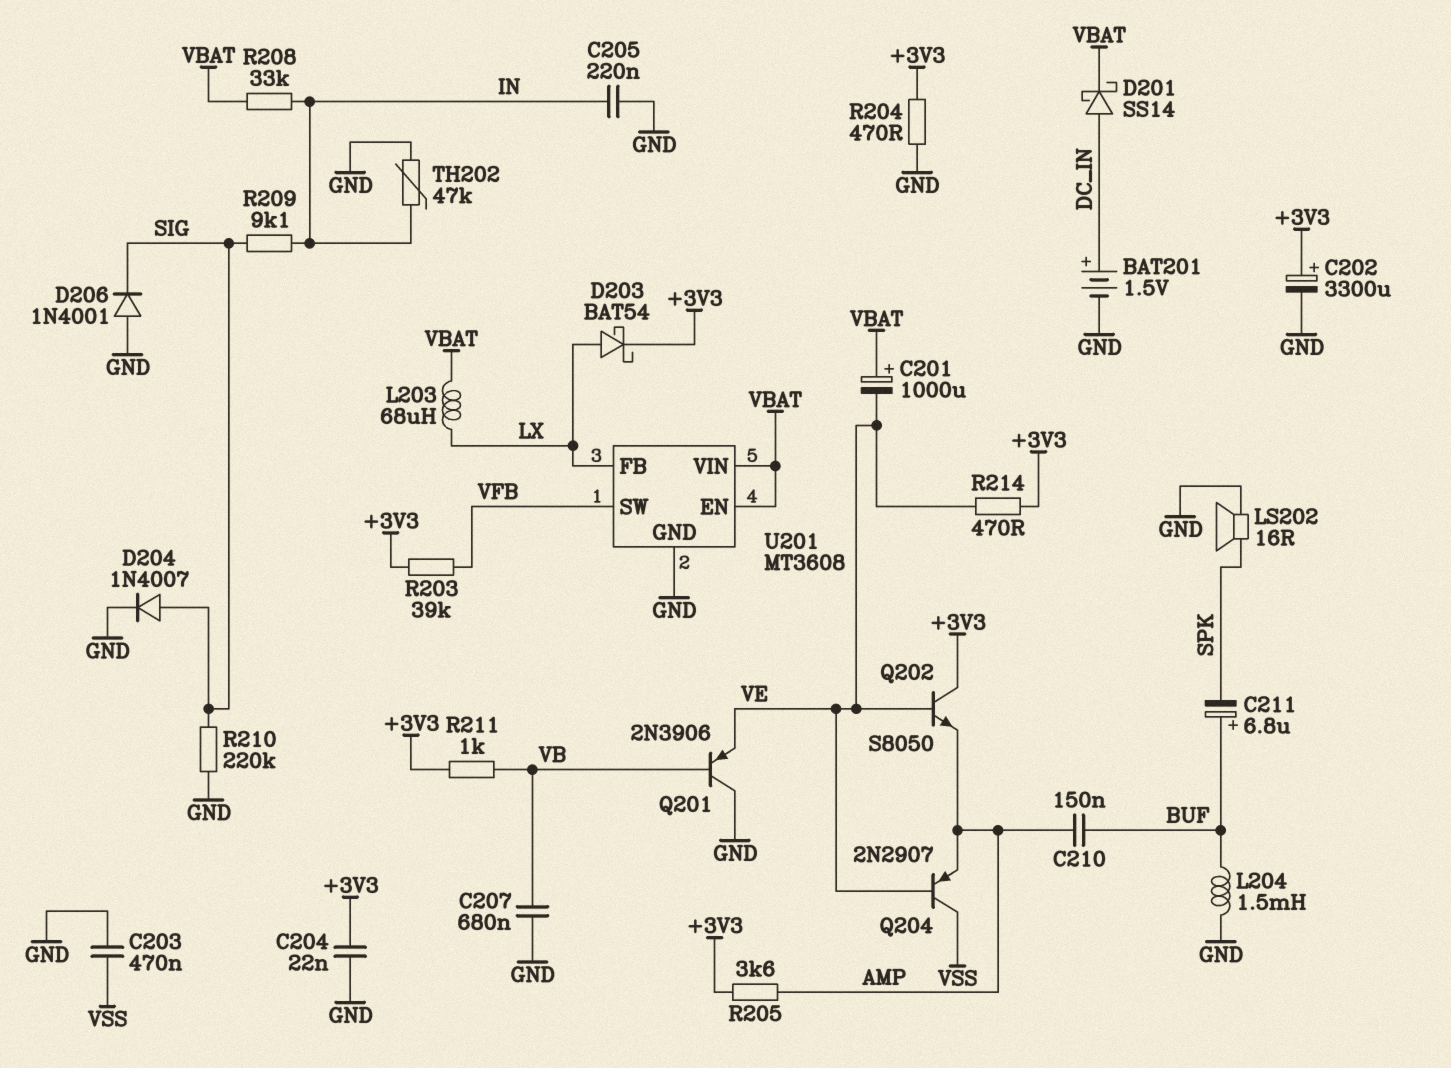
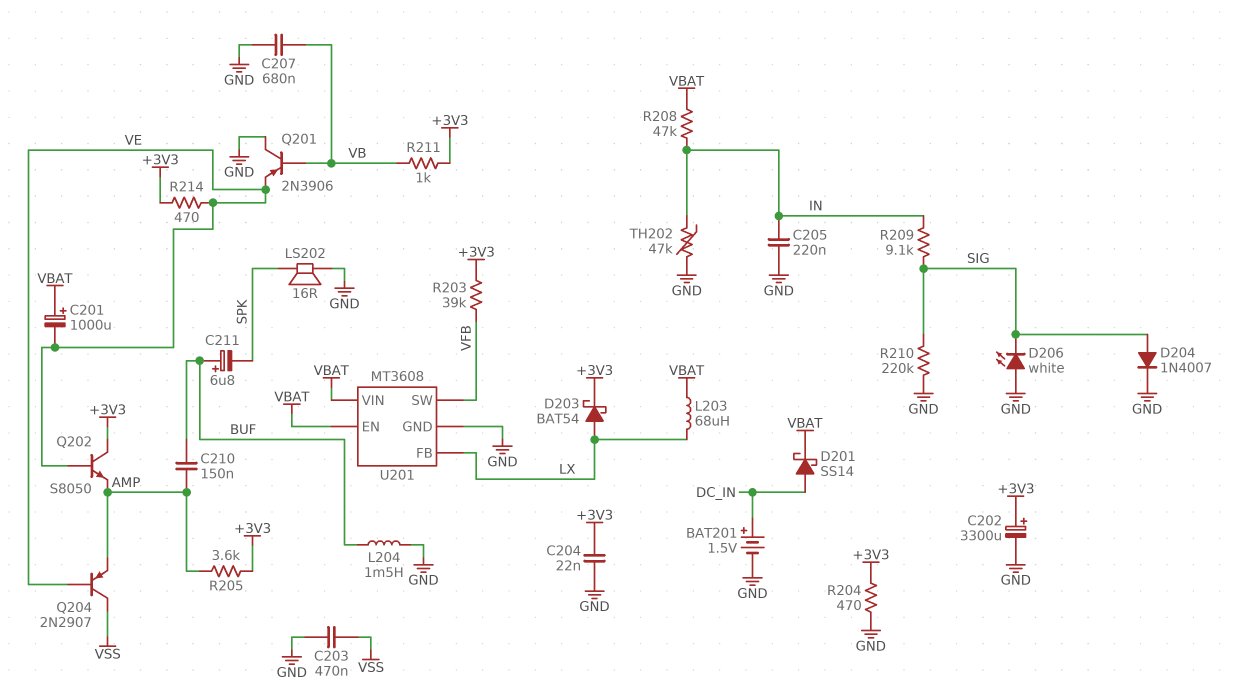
D206: diode 1N4001 (A GND, K SIG) -> LED white (A GND, K SIG)
R208: 33k (IN, VBAT) -> 47k (IN, VBAT)

